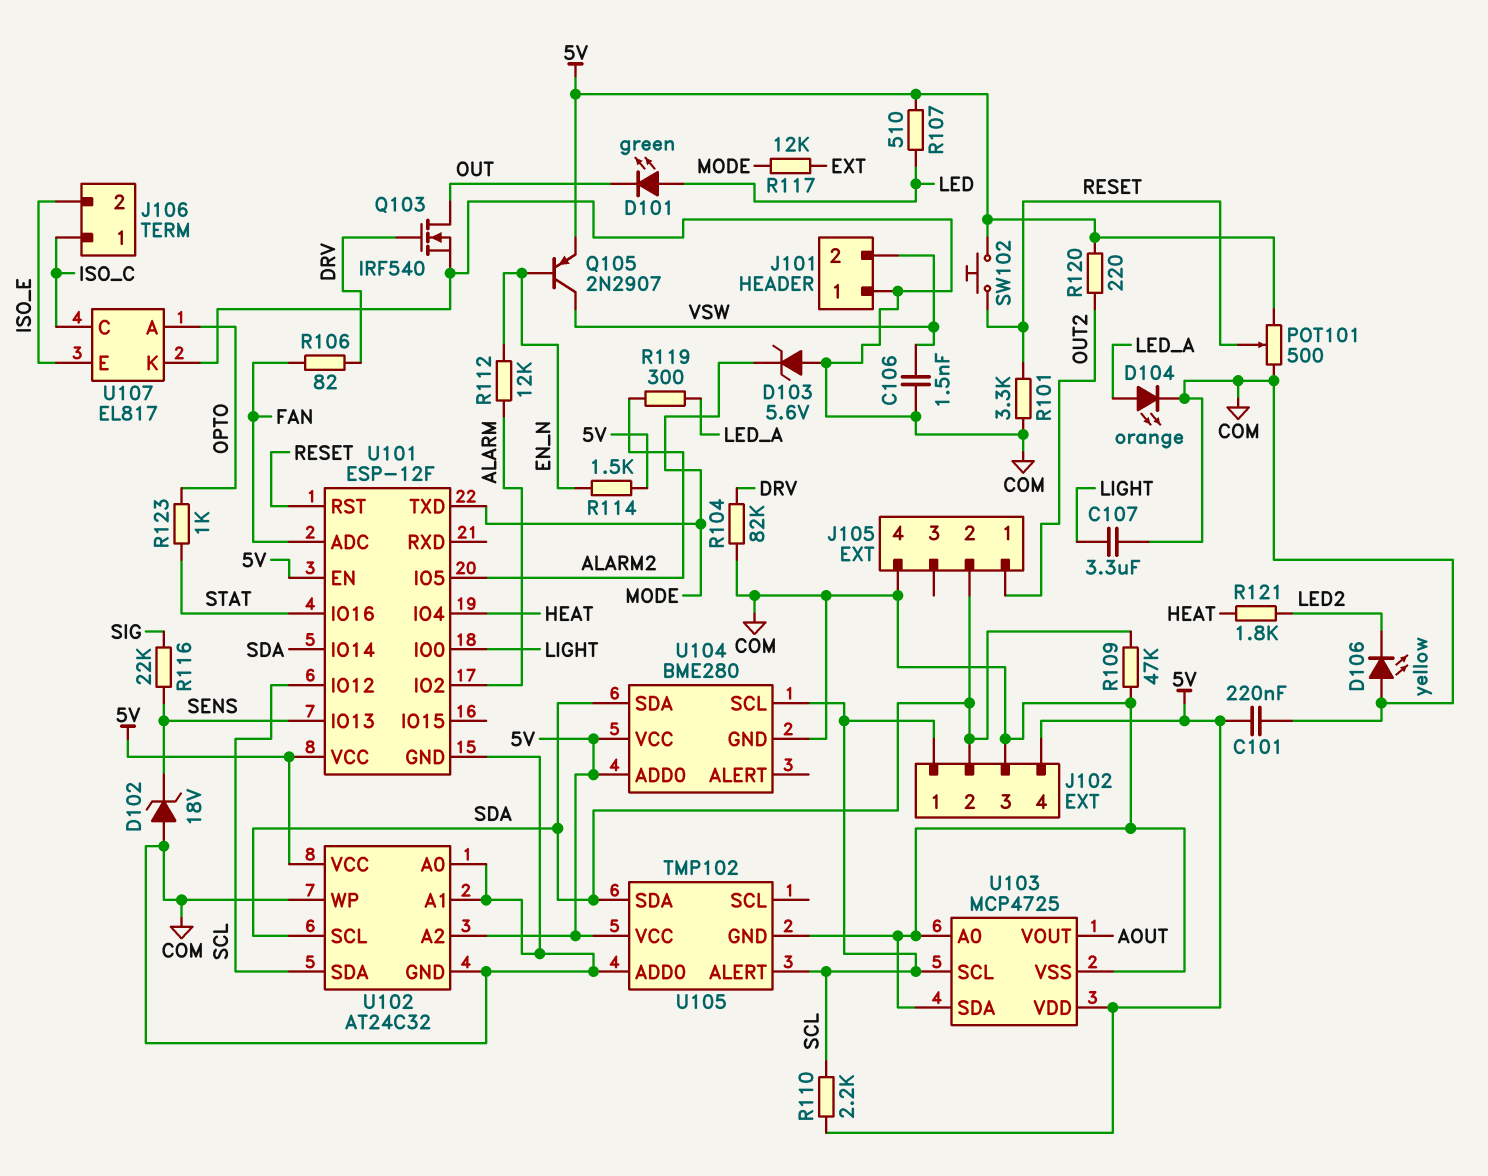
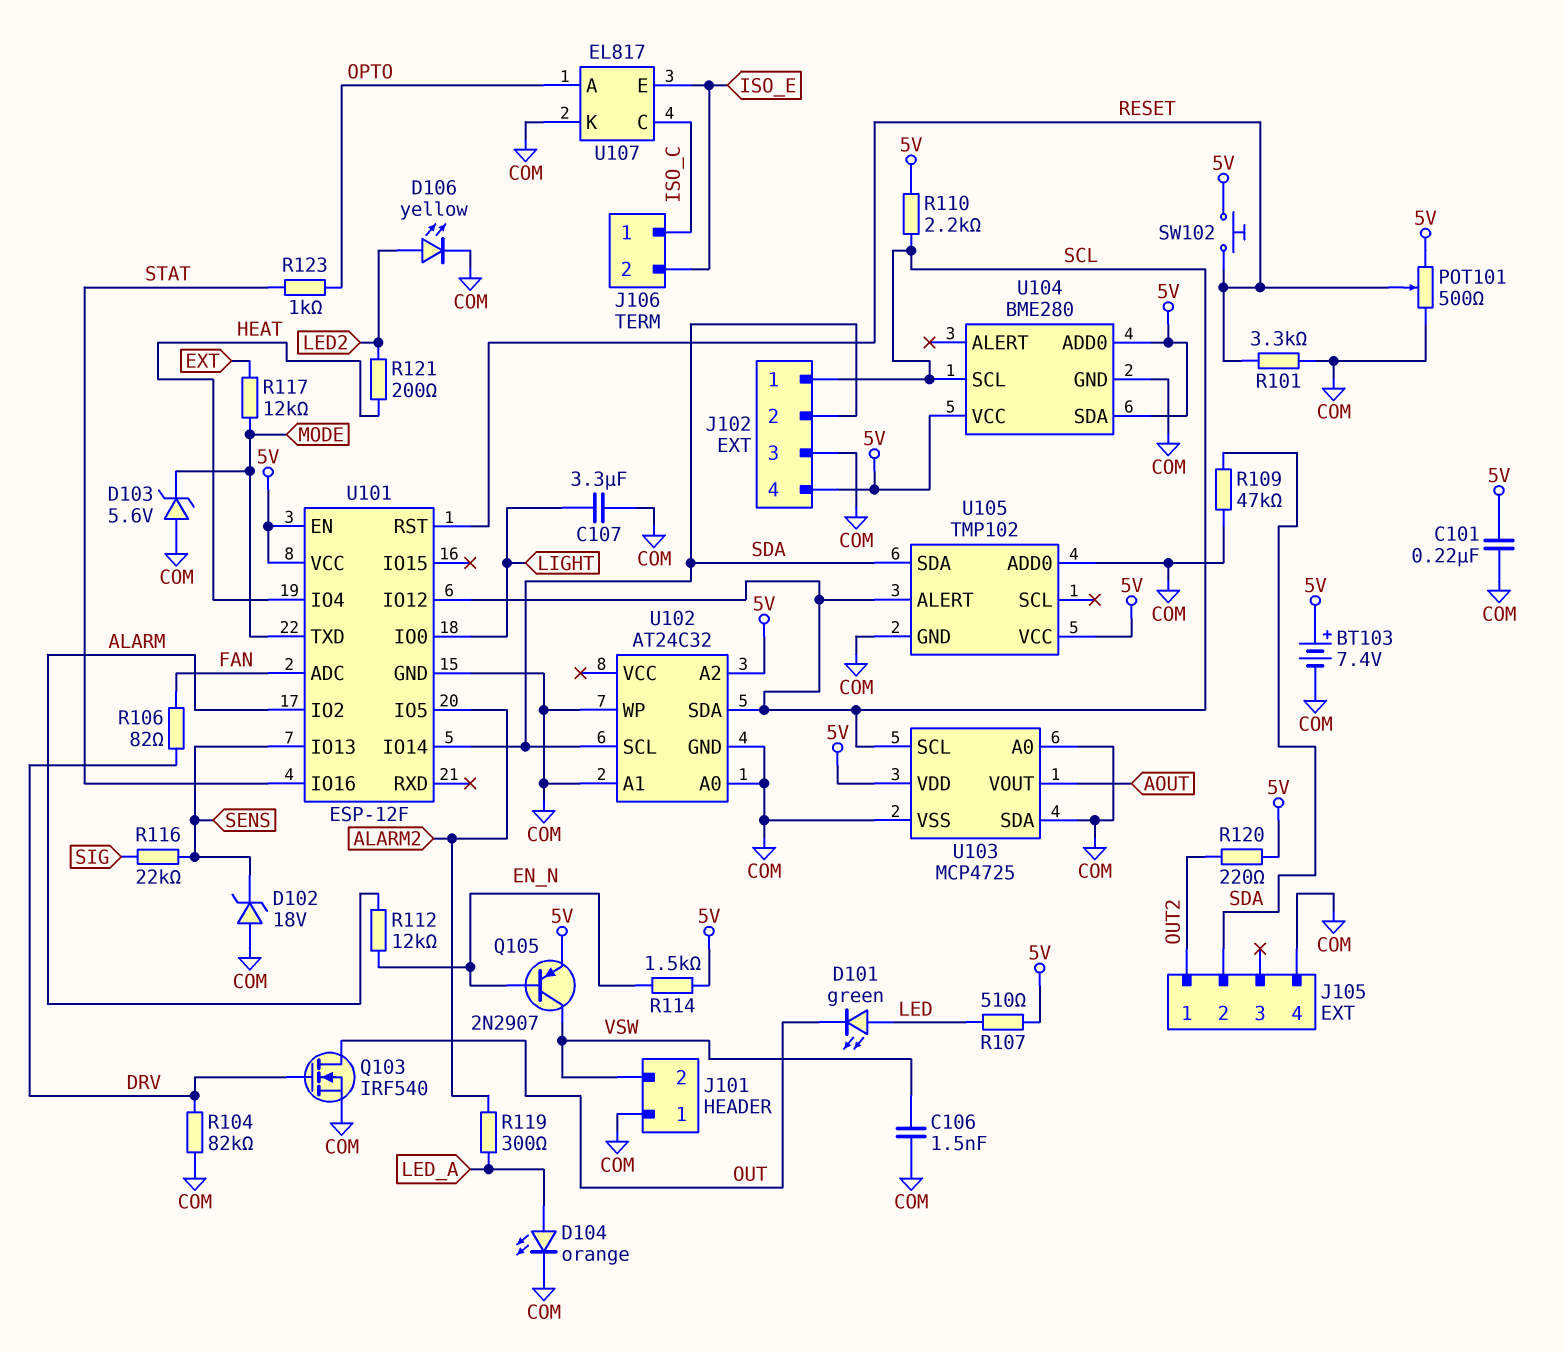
BT103: none -> 7.4V (plus 5V, minus COM)
D106: LED yellow (A COM, K LED2) -> LED yellow (A LED2, K COM)
R121: 1.8k (HEAT, LED2) -> 200 (HEAT, LED2)
U102 pin VCC: 5V -> none
U104 pin SDA: SDA -> 5V

